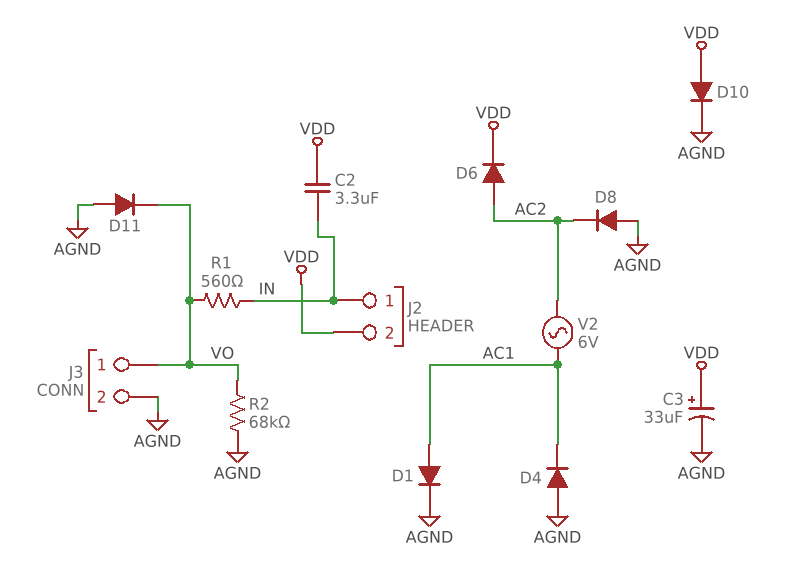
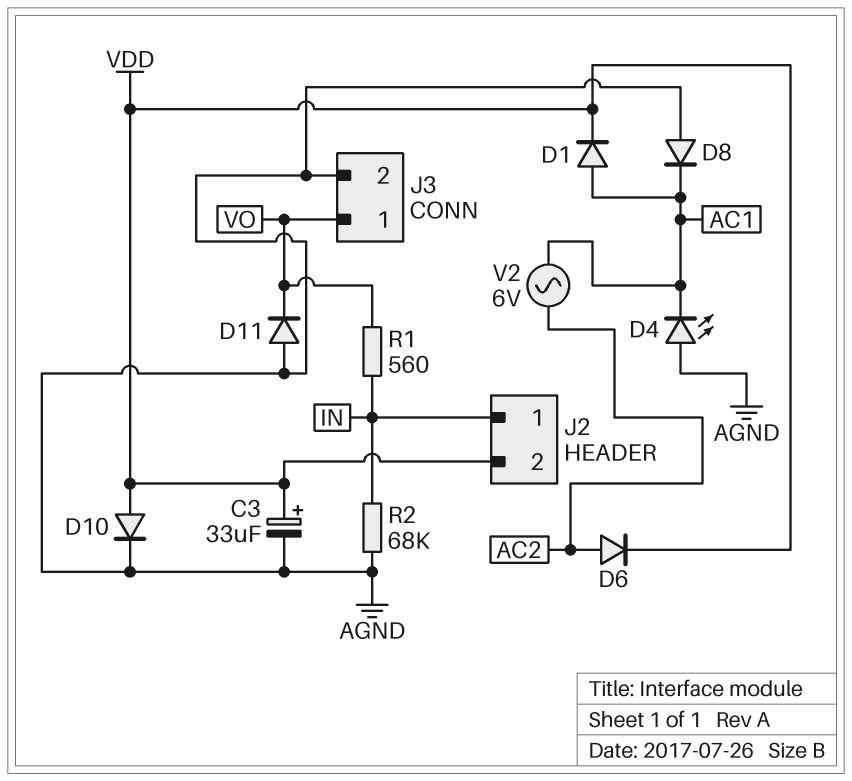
C2: 3.3uF (IN, VDD) -> none
D1: diode (A AC1, K AGND) -> diode (A AC1, K VDD)
D4: diode (A AGND, K AC1) -> LED (A AGND, K AC1)
D8: diode (A AGND, K AC2) -> diode (A AGND, K AC1)
R2: 68k (AGND, VO) -> 68k (AGND, IN)

